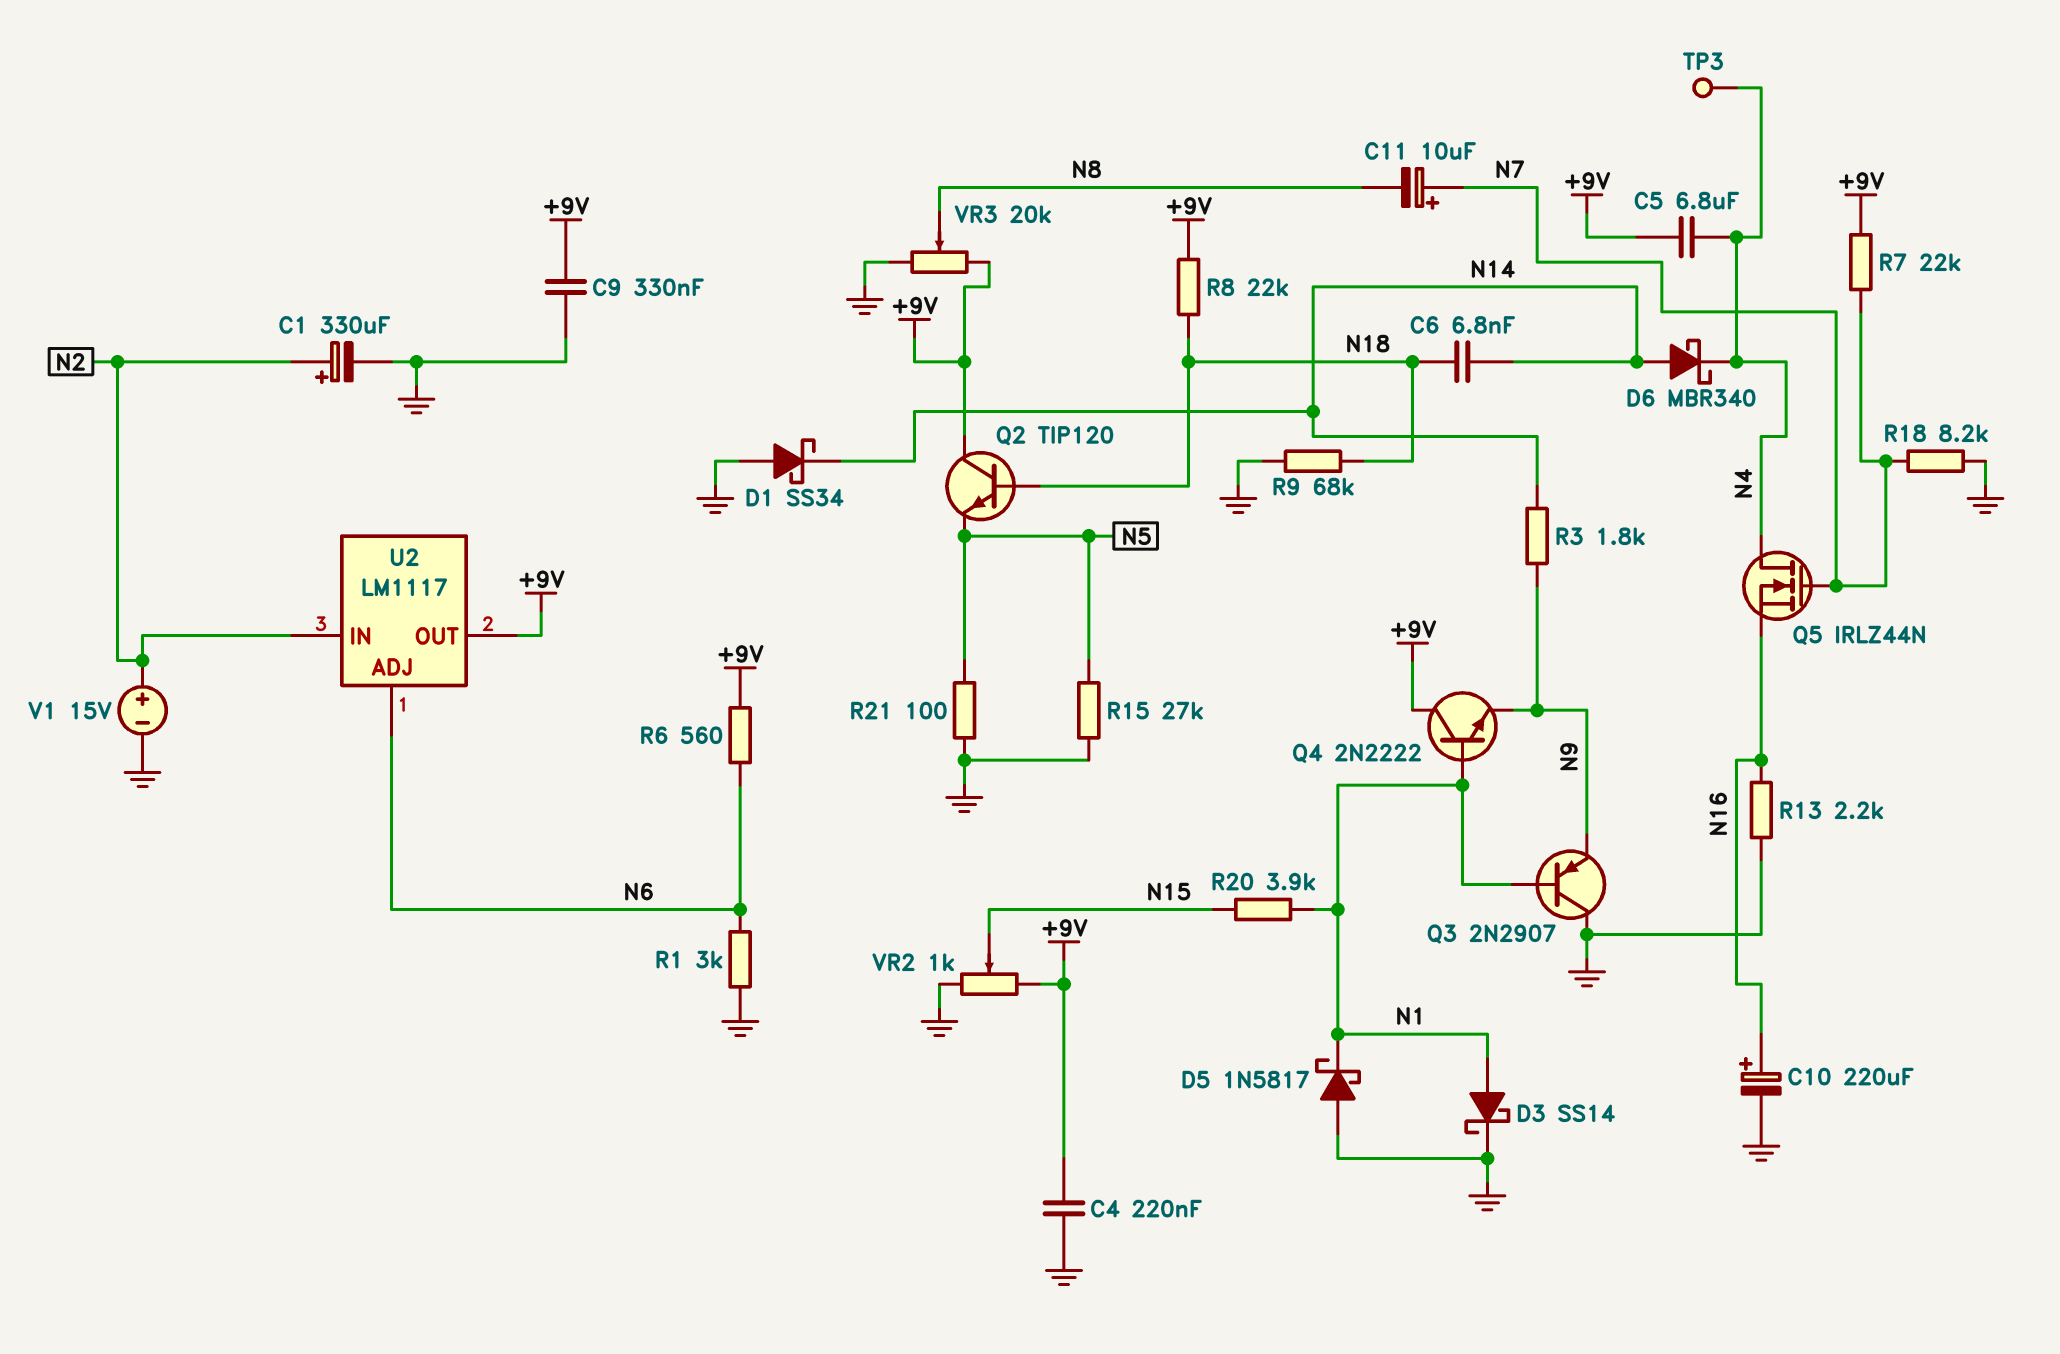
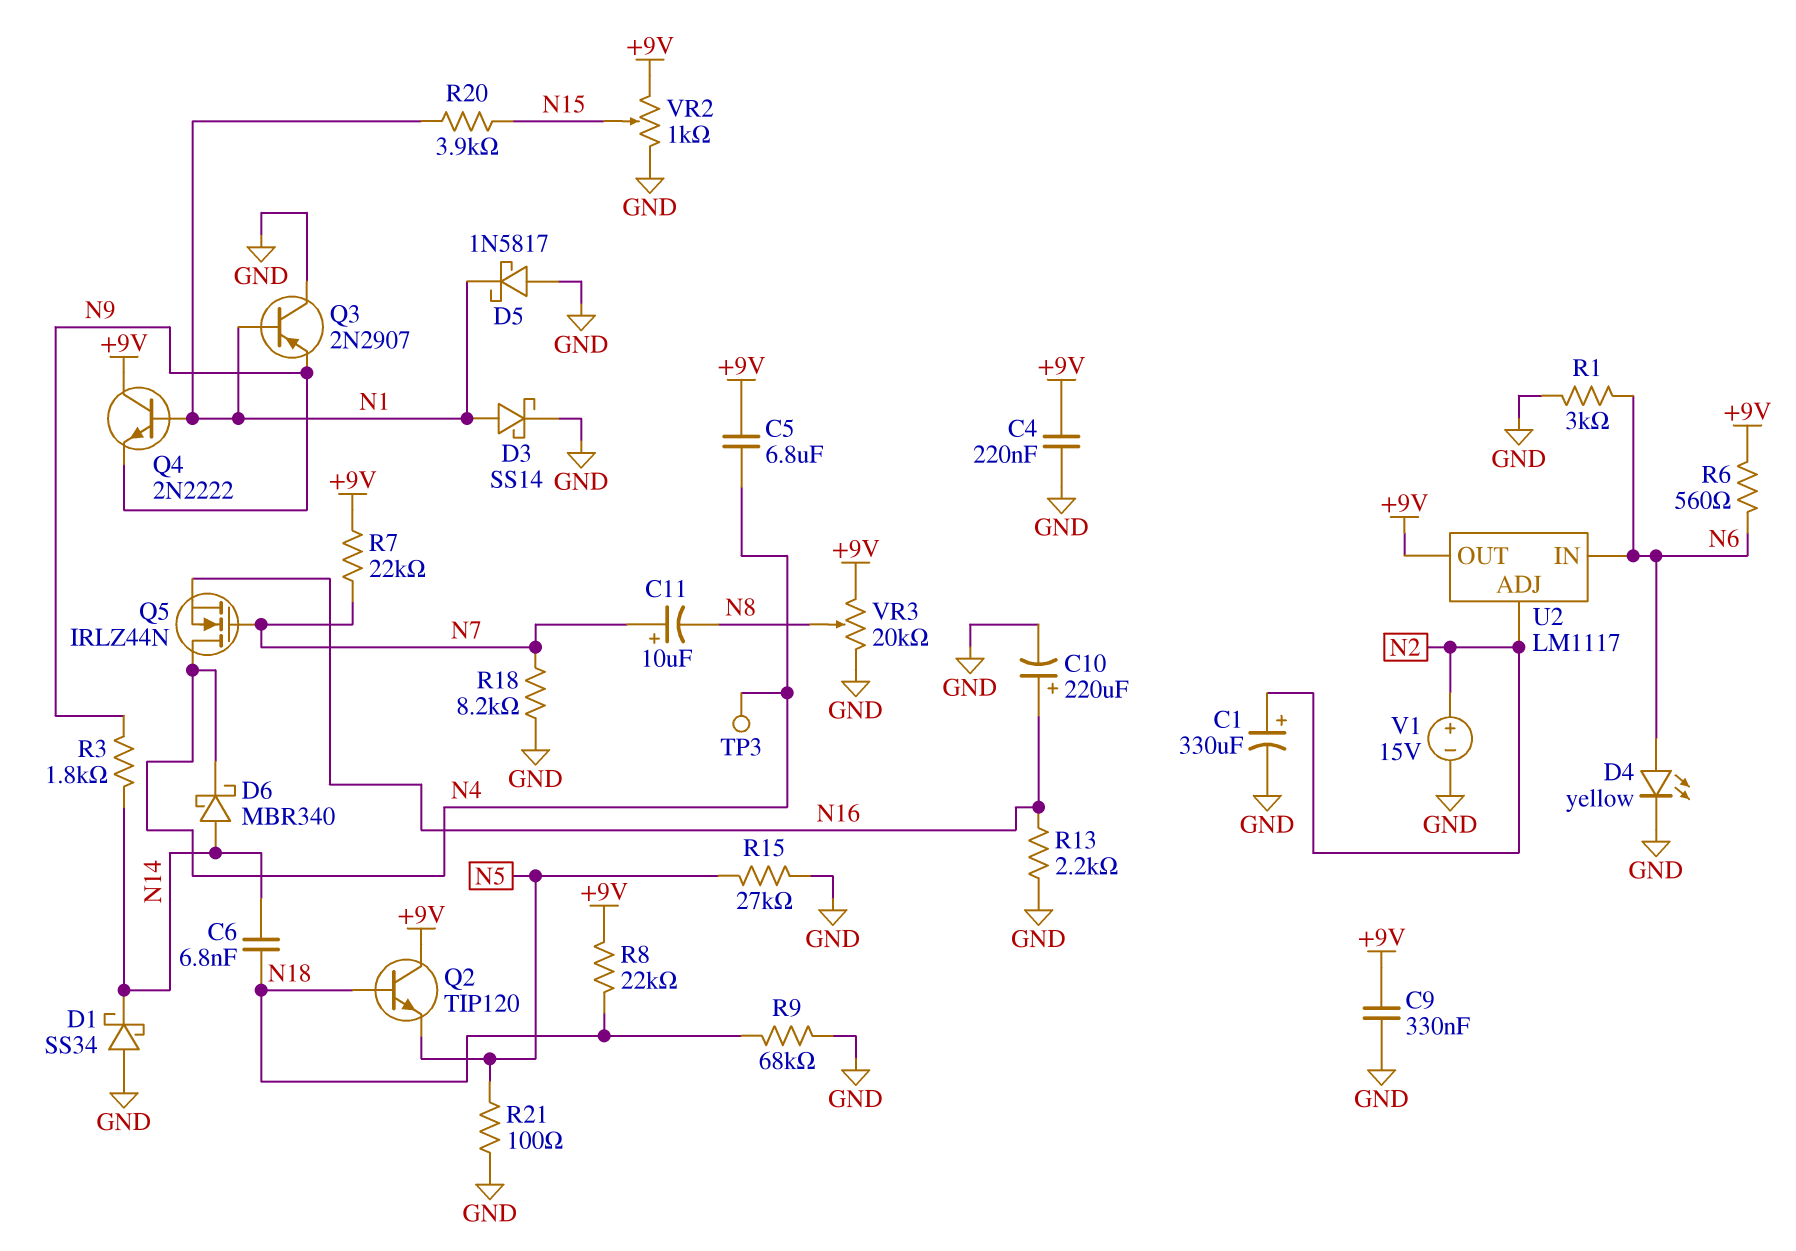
D4: none -> LED yellow (A N6, K GND)
U2 pin ADJ: N6 -> N2
U2 pin IN: N2 -> N6

